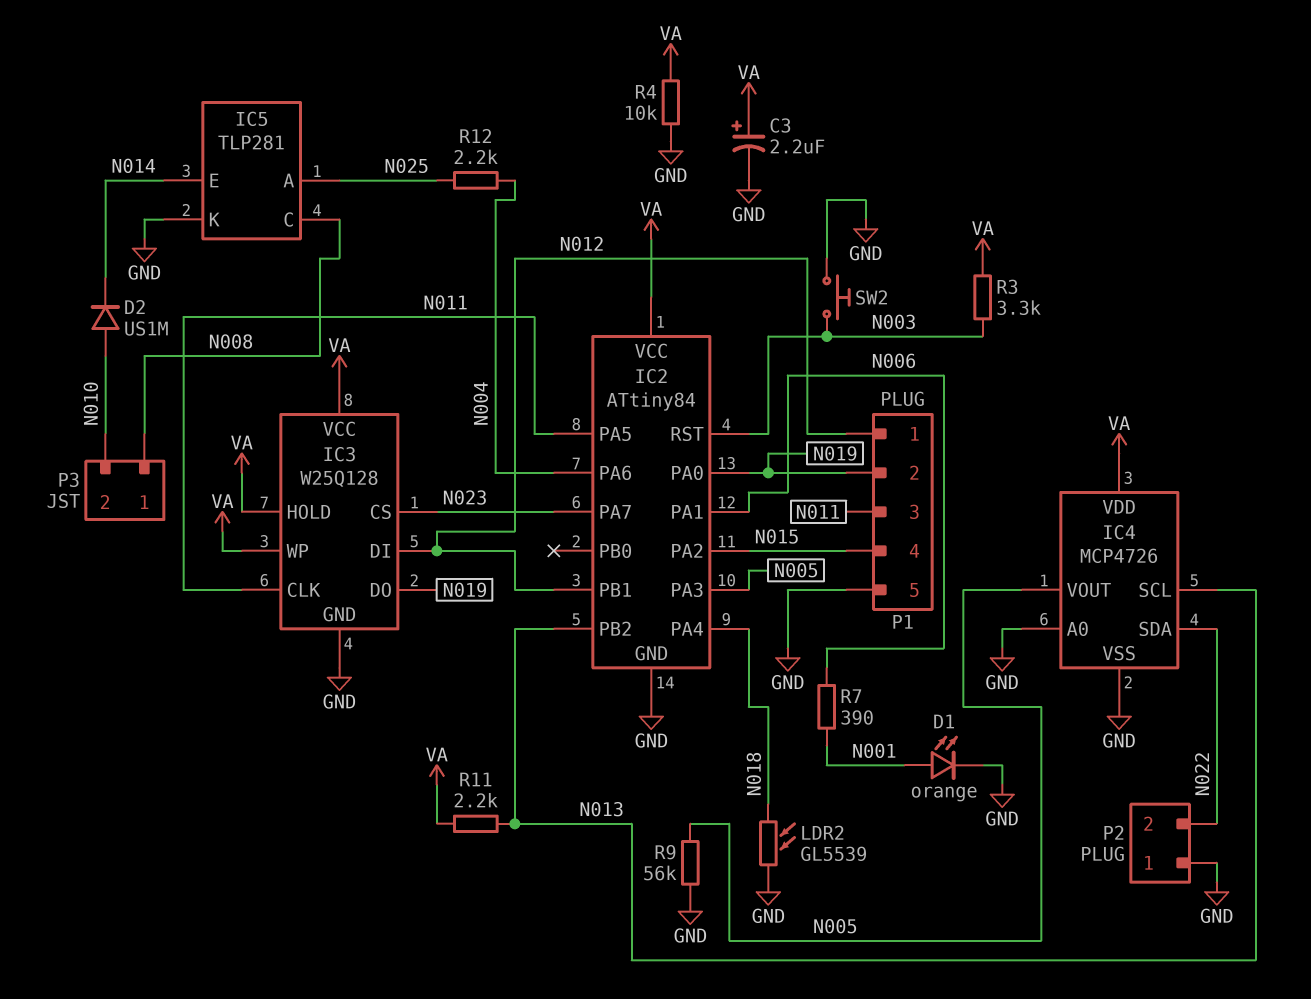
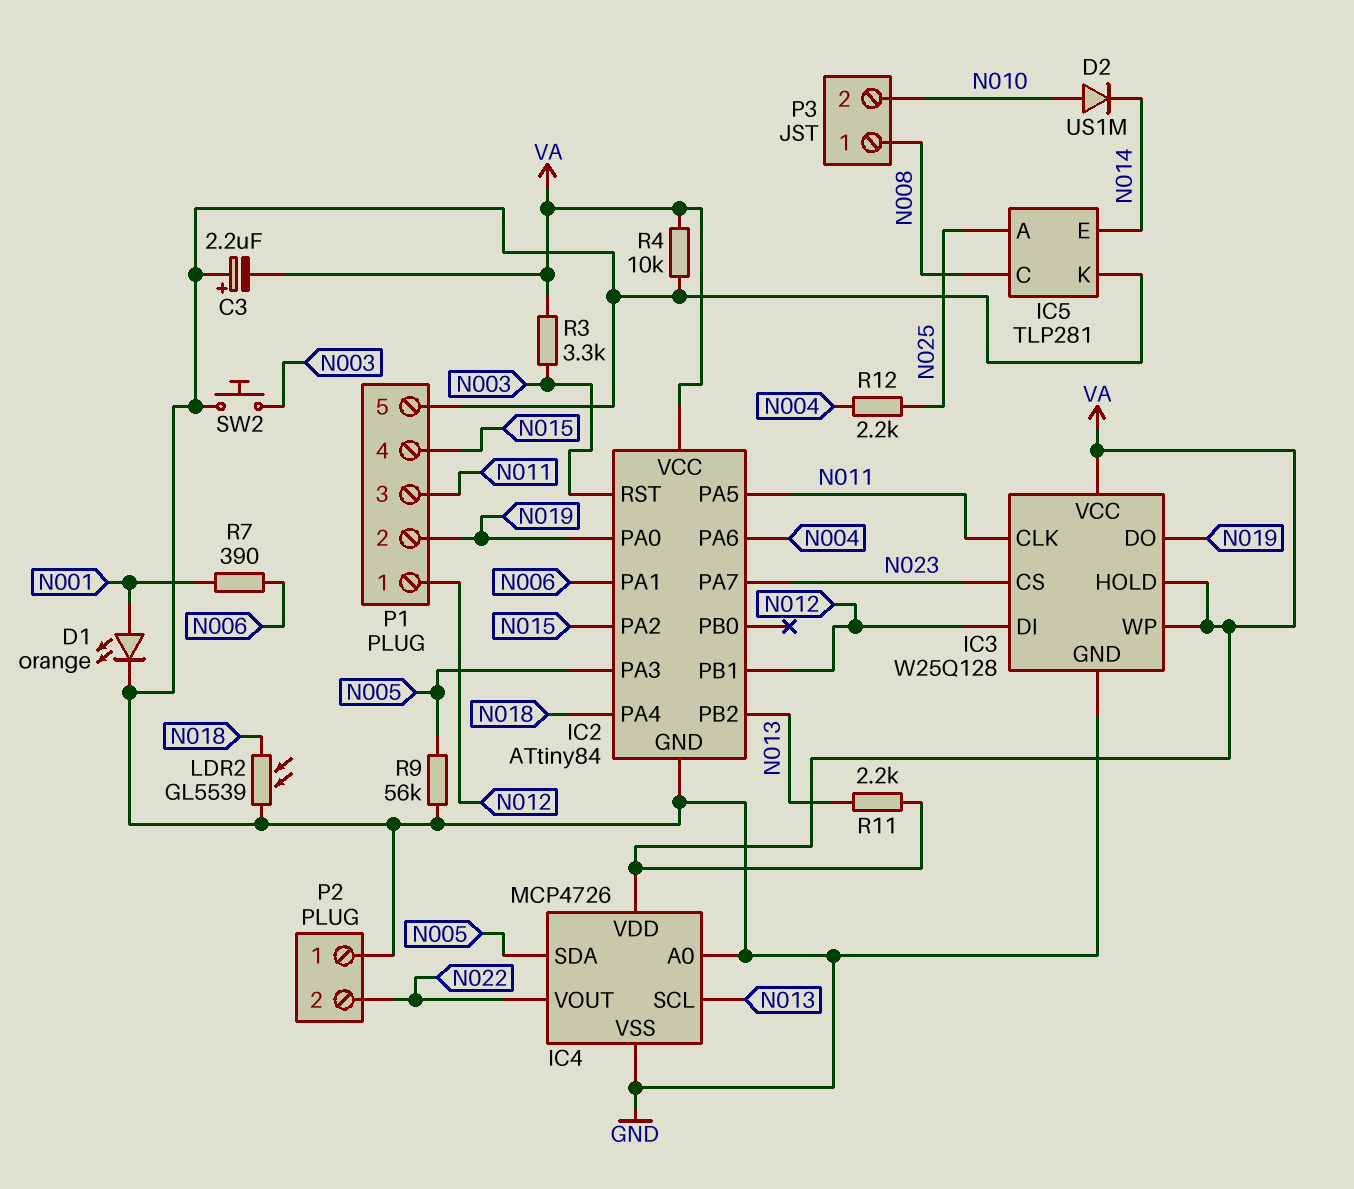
C3: 2.2uF (plus VA, minus GND) -> 2.2uF (plus GND, minus VA)
IC4 pin SDA: N022 -> N005
IC4 pin VOUT: N005 -> N022

